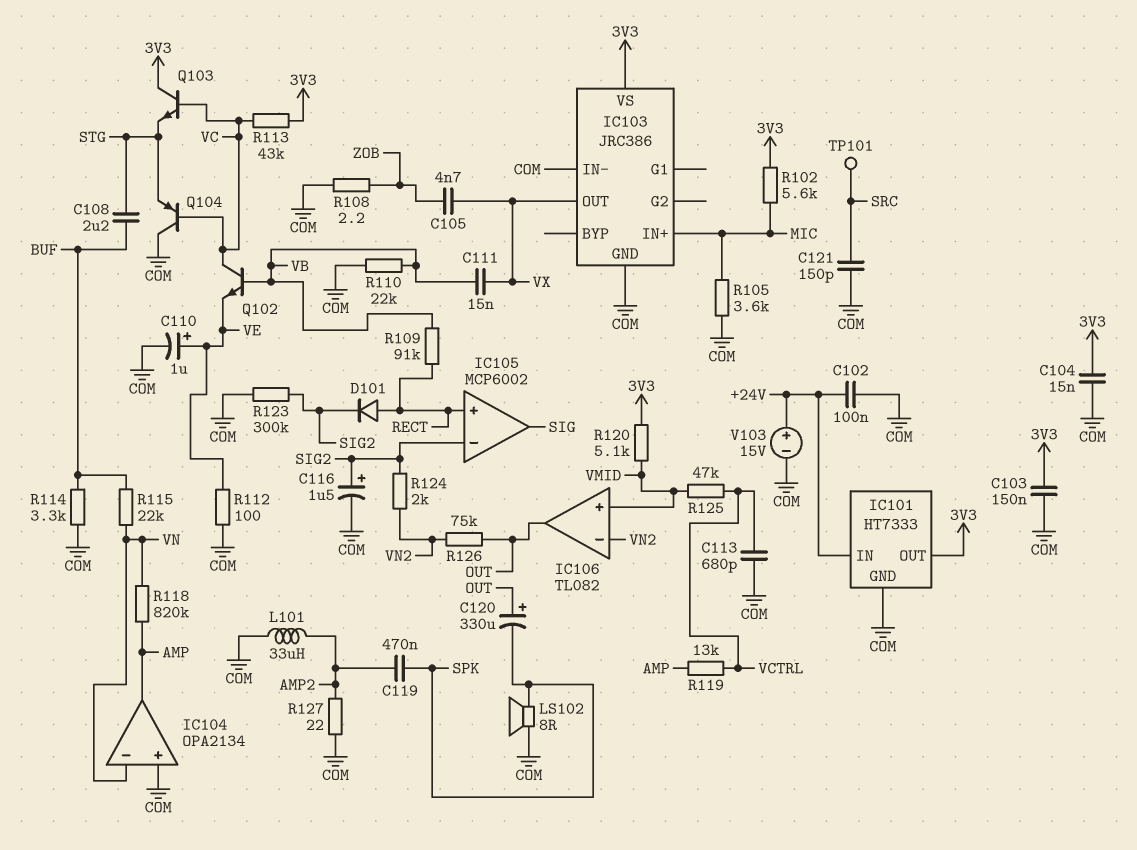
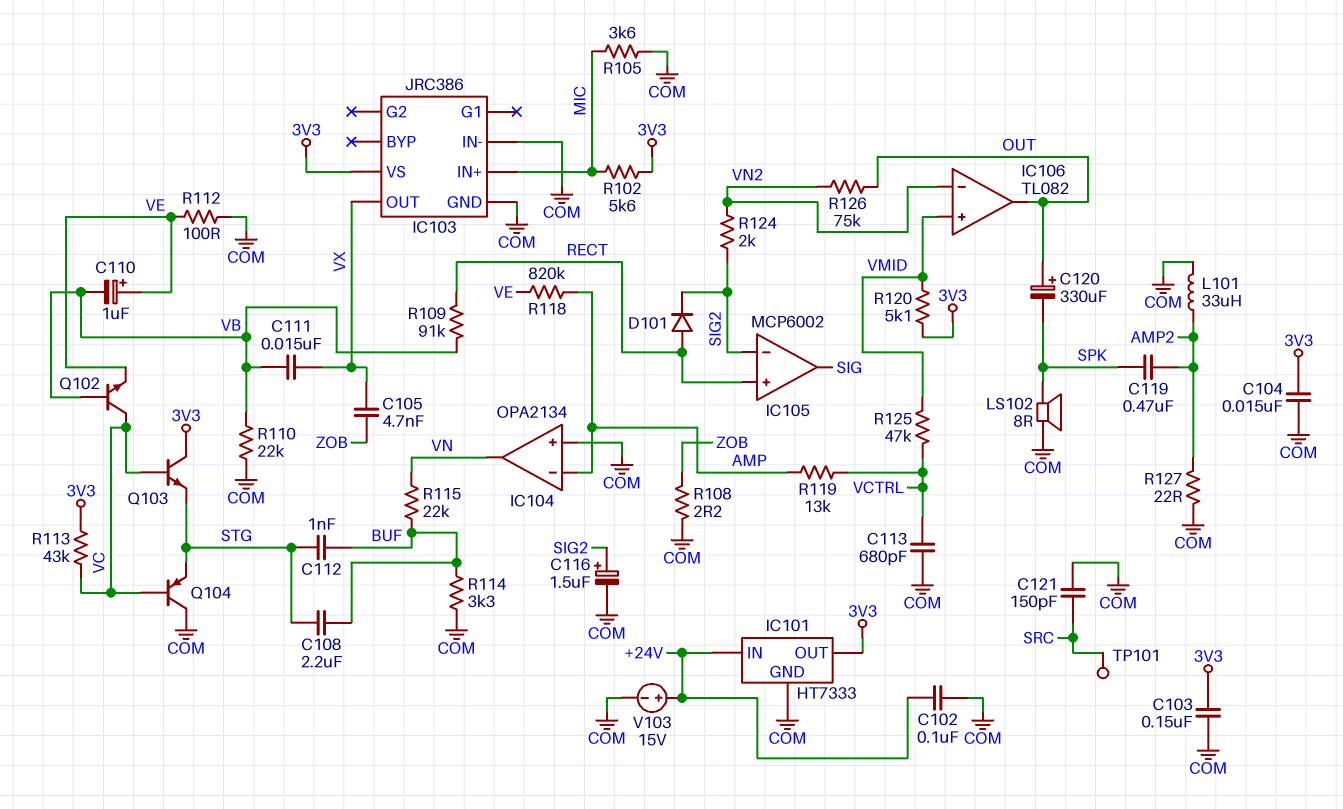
C110: 1uF (plus VE, minus COM) -> 1uF (plus VE, minus VB)
C112: none -> 1nF (BUF, STG)
IC104 pin in-: VN -> AMP
IC104 pin out: AMP -> VN
R118: 820k (AMP, VN) -> 820k (AMP, VE)
R123: 300k (COM, SIG2) -> none

